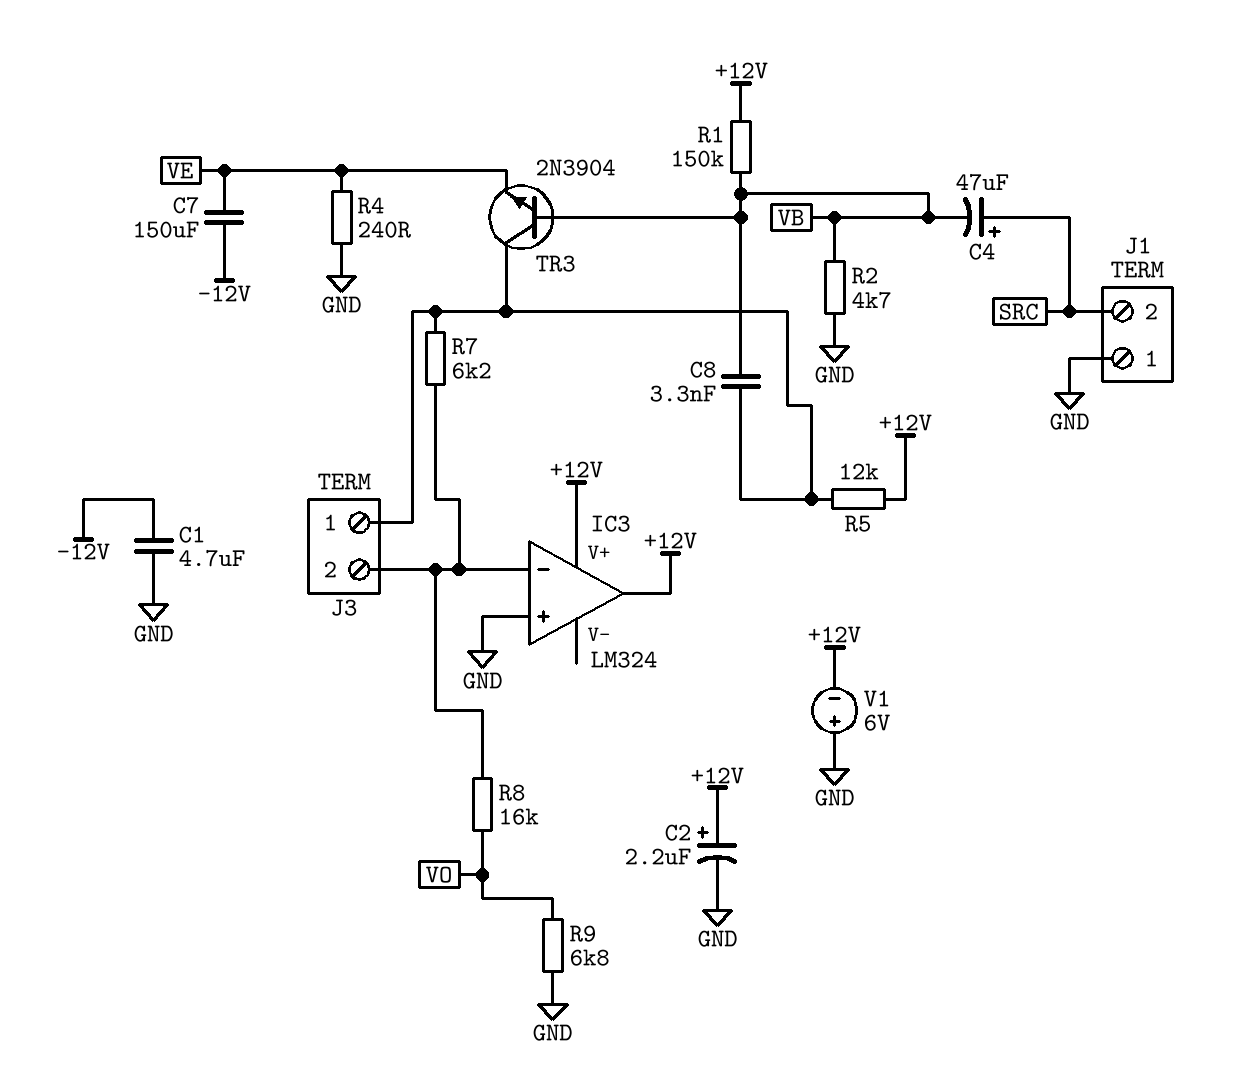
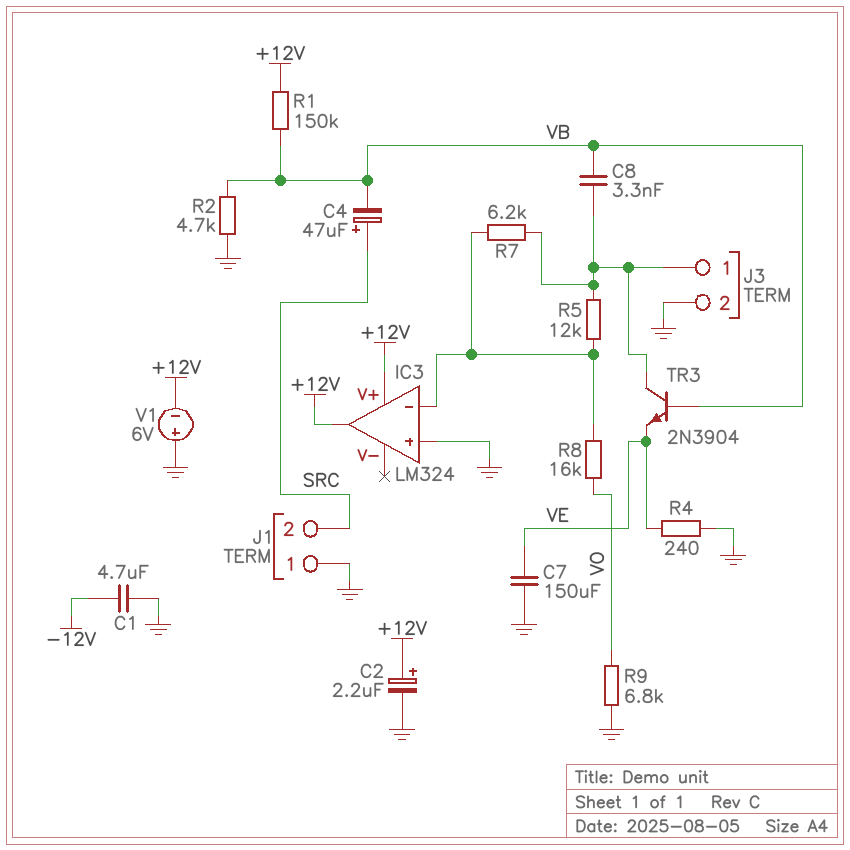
C7: 150uF (-12V, VE) -> 150uF (GND, VE)
J3 pin 2: IC3/in- -> GND
R5: 12k (+12V, J3/1) -> 12k (IC3/in-, J3/1)

